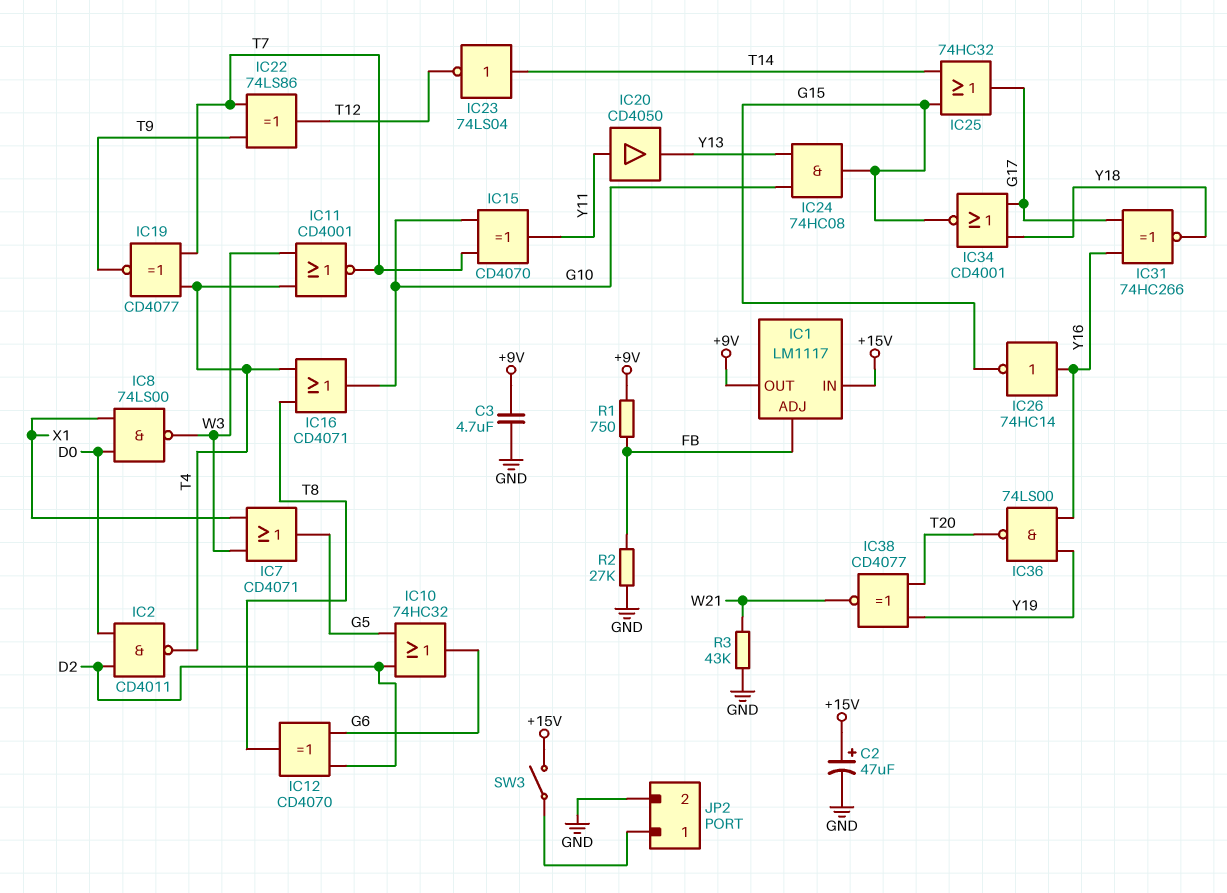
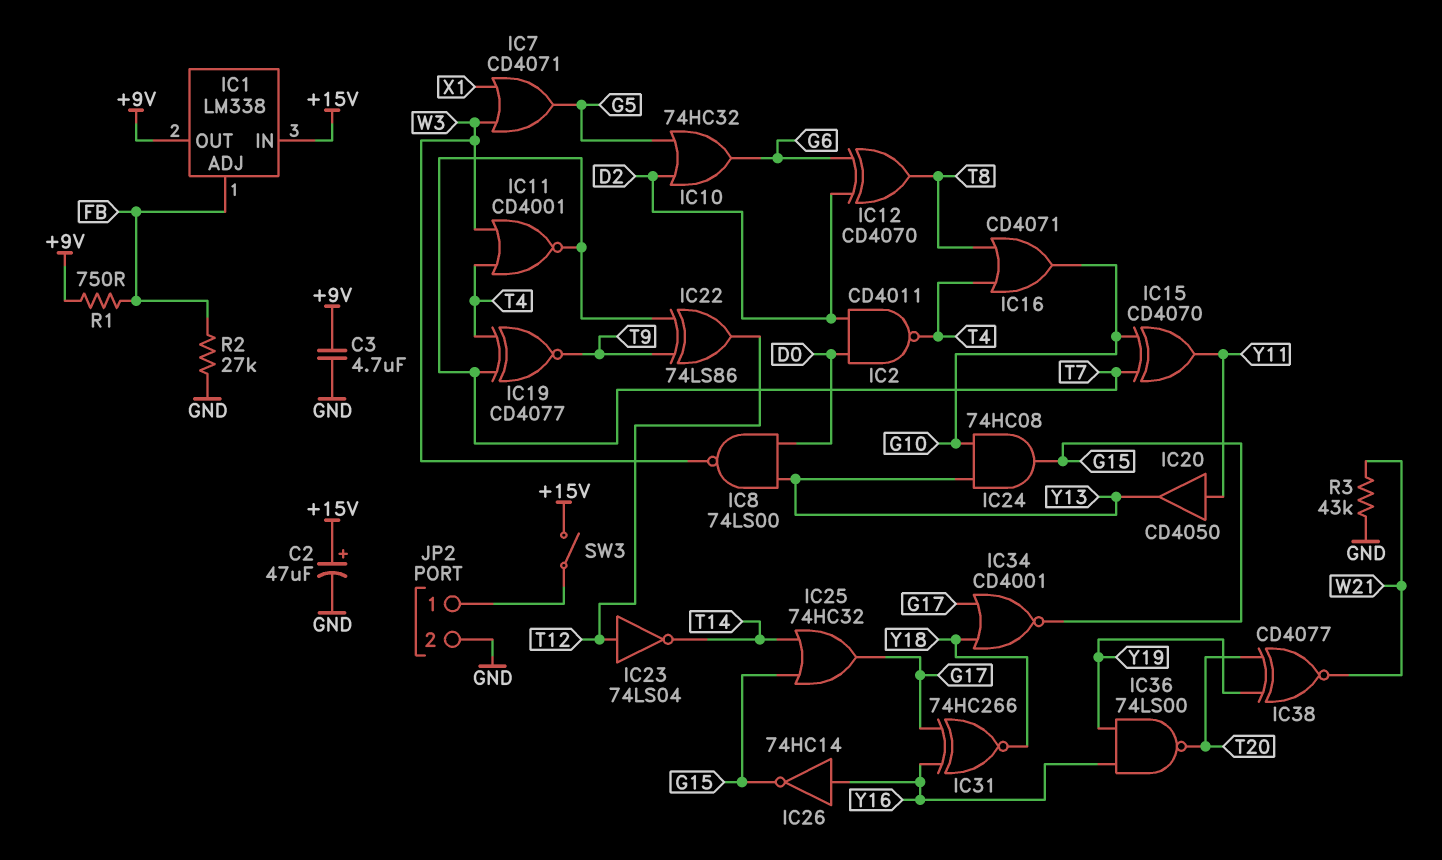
IC1: LM1117 -> LM338
IC8: NAND 74LS00 (in D0, in X1, out W3) -> NAND 74LS00 (in D0, in Y13, out W3)
IC23: NOT 74LS04 (in T14, out T12) -> NOT 74LS04 (in T12, out T14)

